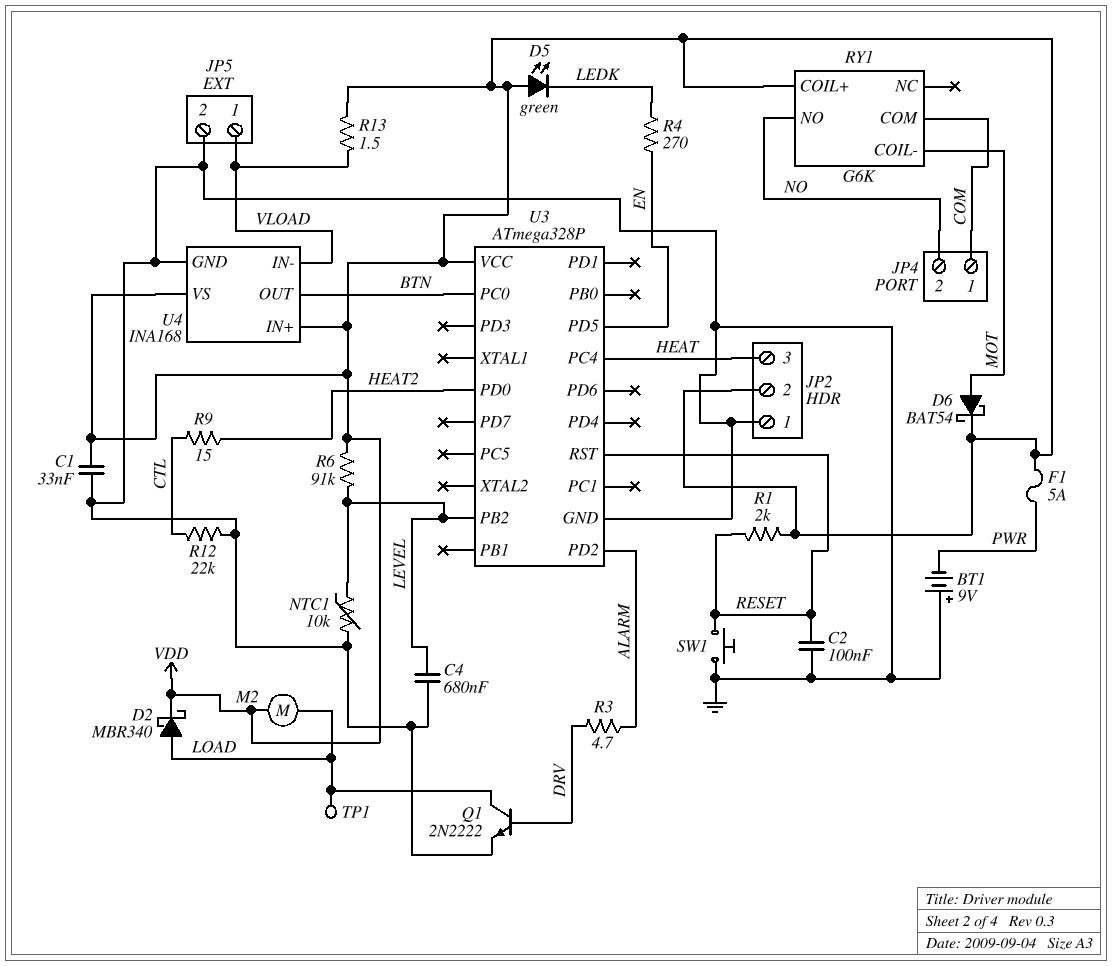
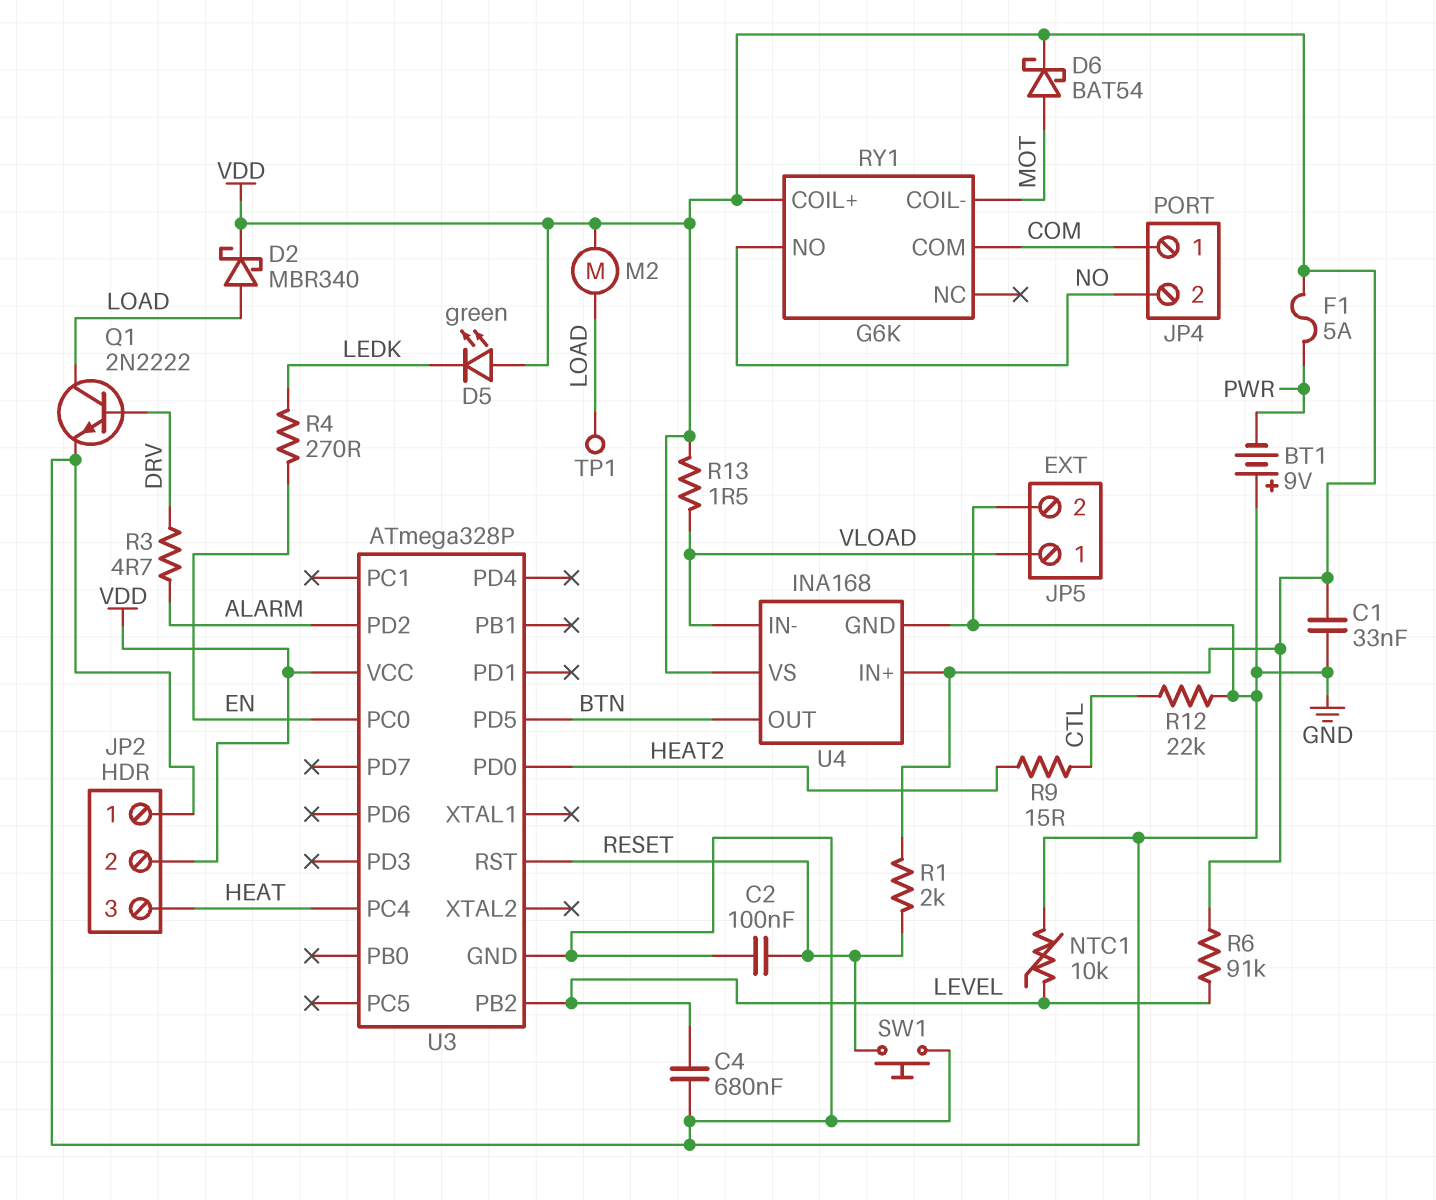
U3 pin PC0: BTN -> EN
U3 pin PD5: EN -> BTN

